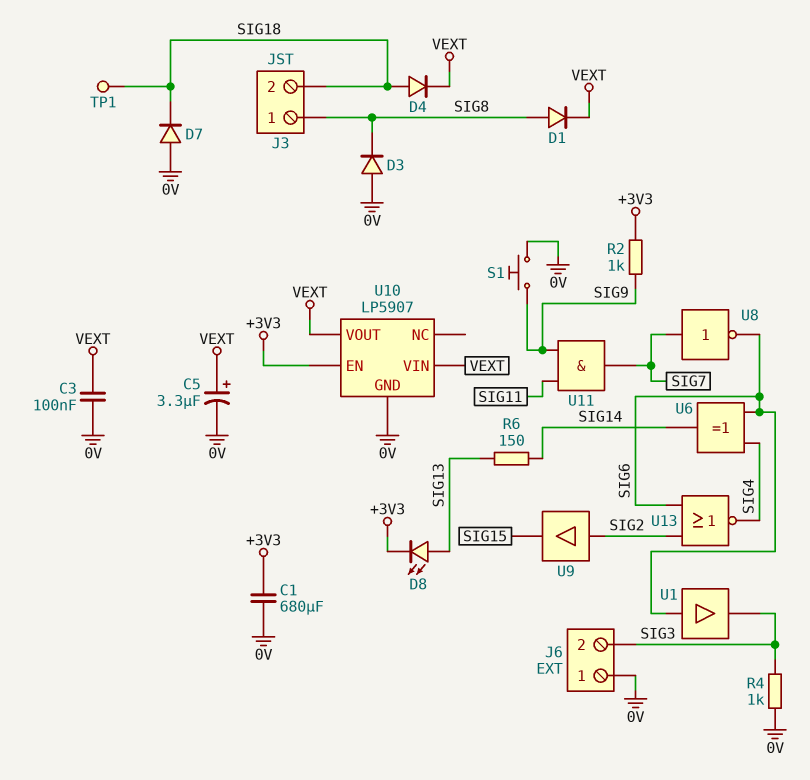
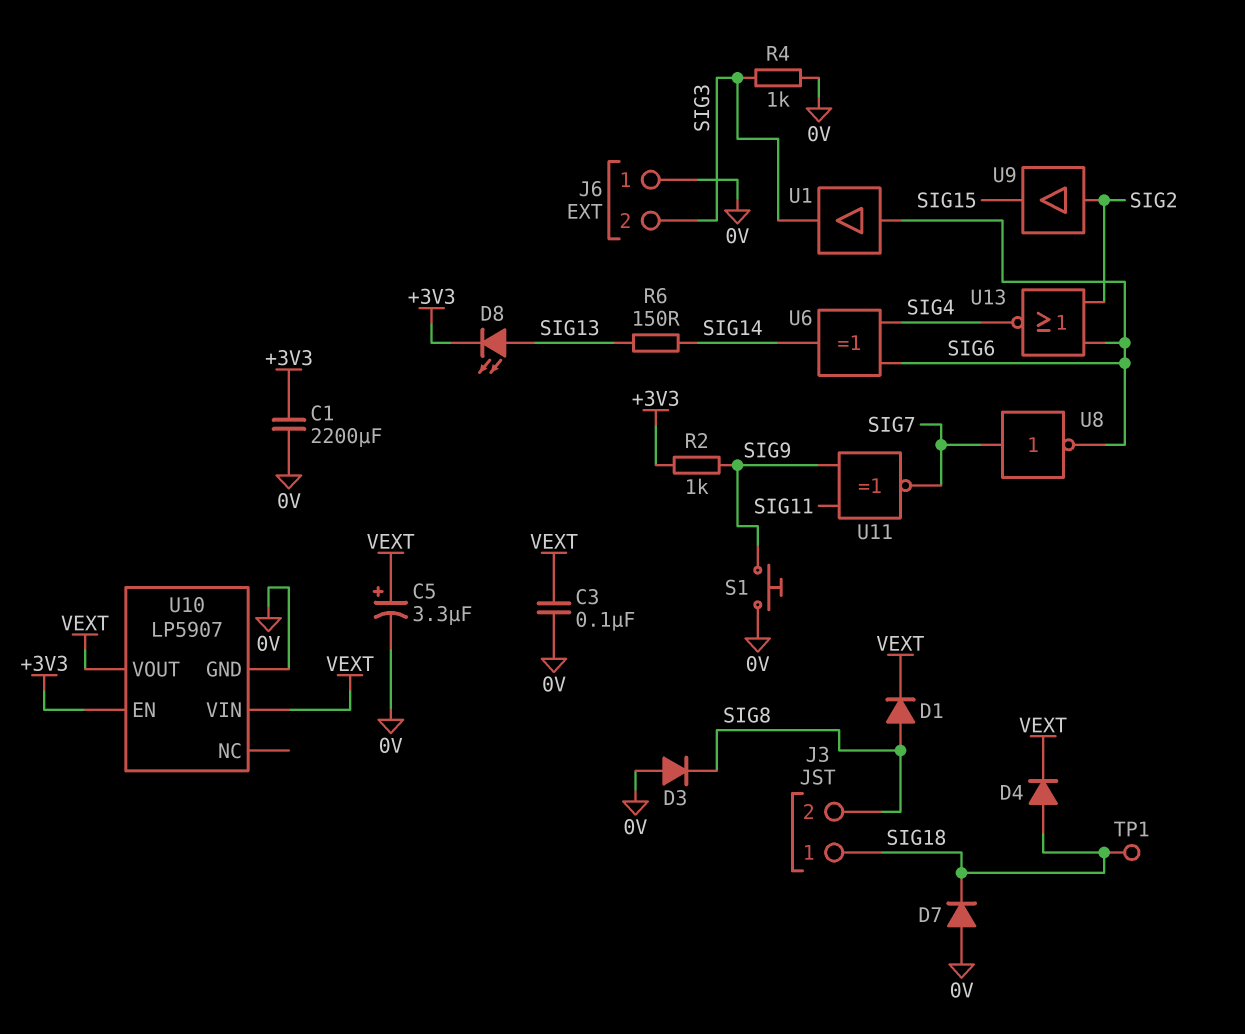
C1: 680uF (+3V3, 0V) -> 2200uF (+3V3, 0V)
J3 pin 1: SIG8 -> SIG18
J3 pin 2: SIG18 -> SIG8
U11: AND (in SIG9, in SIG11, out SIG7) -> XNOR (in SIG9, in SIG11, out SIG7)

